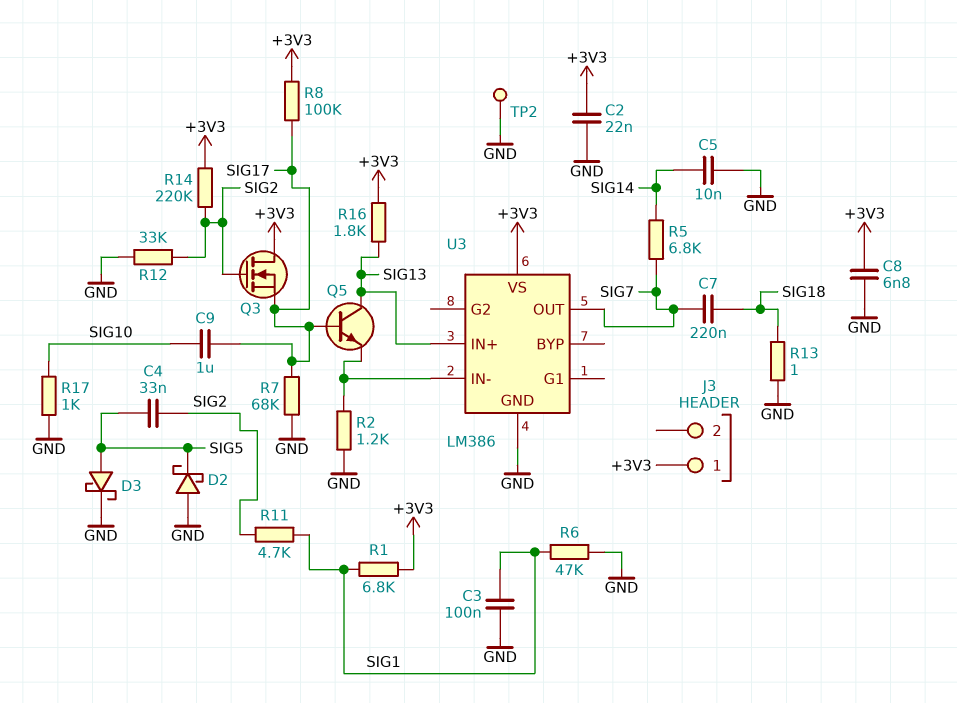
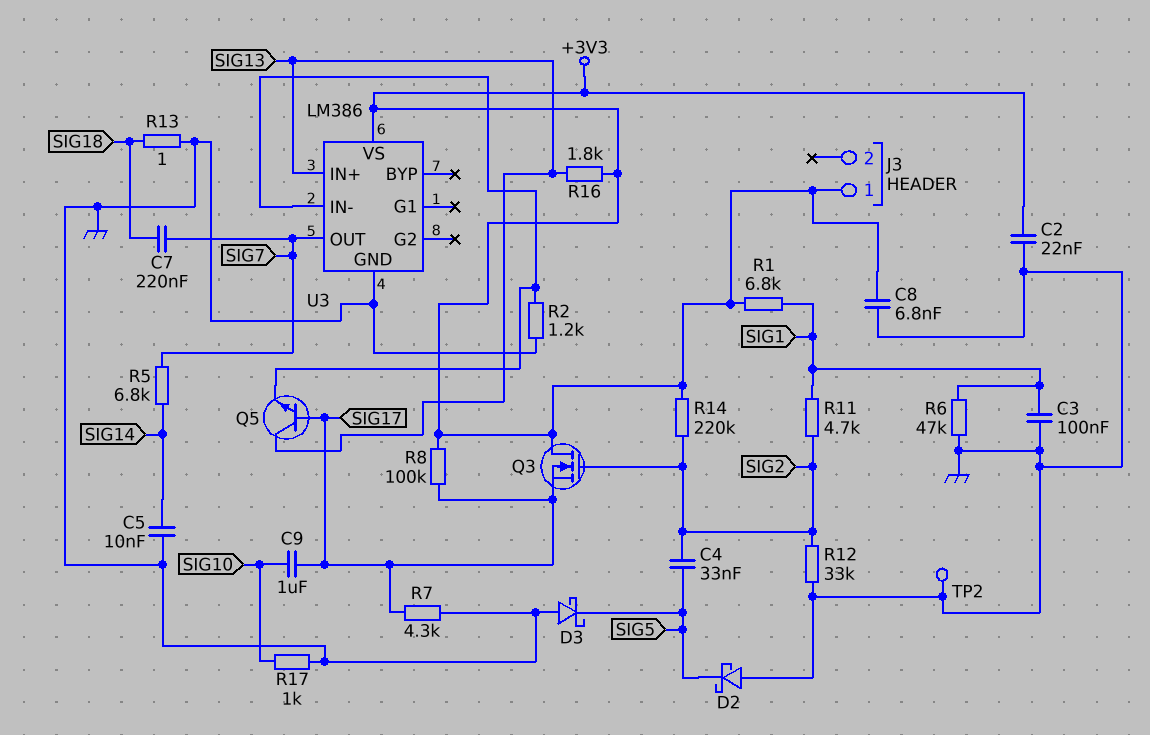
D3: schottky (A SIG5, K GND) -> schottky (A GND, K SIG5)
R7: 68k (GND, SIG17) -> 4.3k (GND, SIG17)

